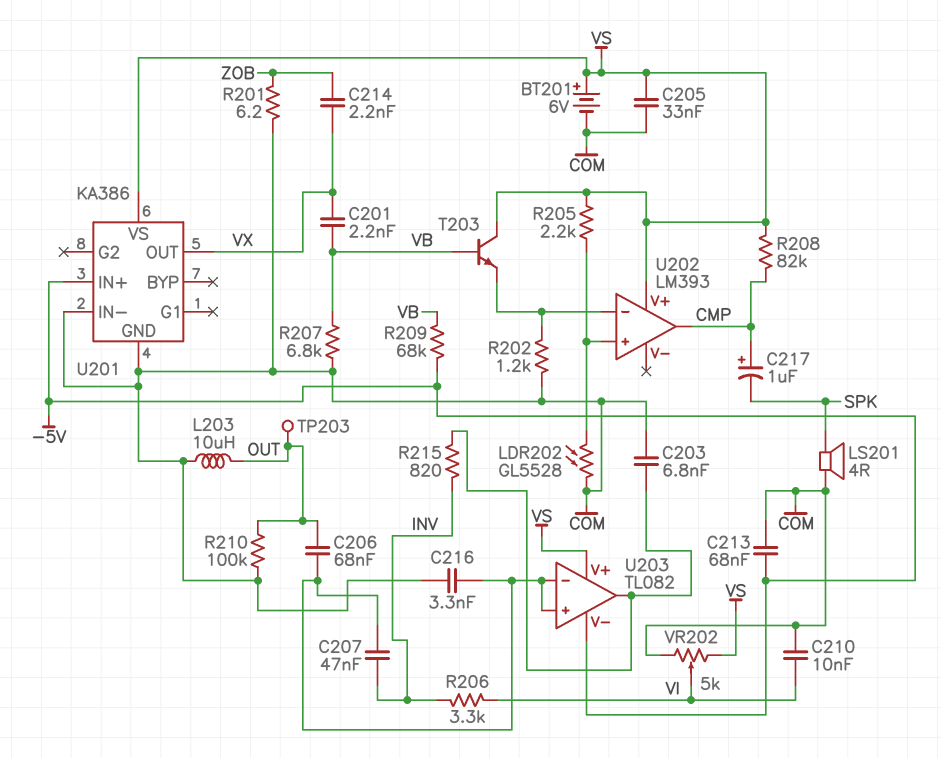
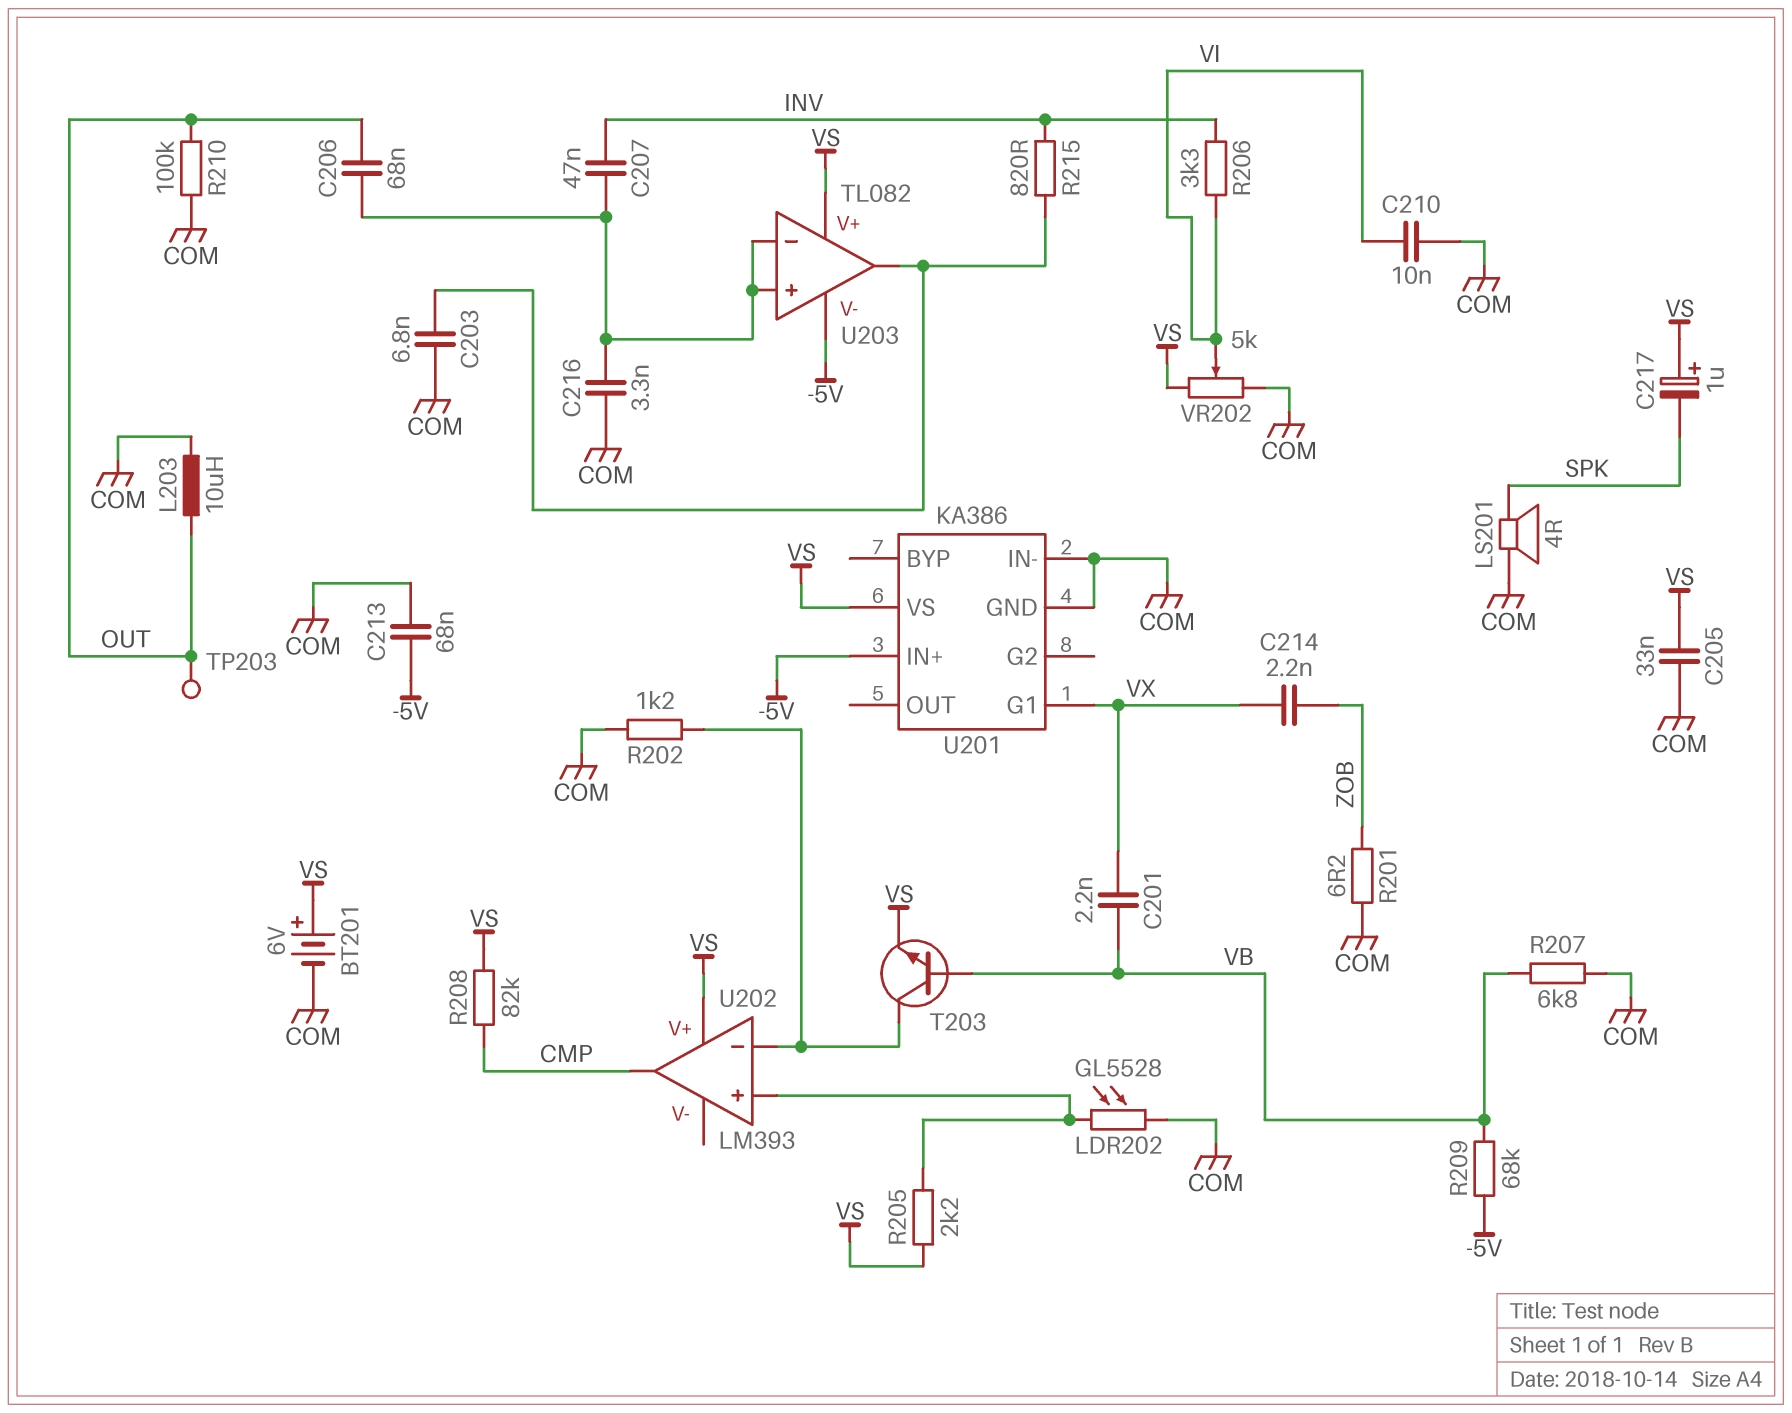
C217: 1uF (plus CMP, minus SPK) -> 1uF (plus VS, minus SPK)
T203: NPN (B VB, C VS, E U202/in-) -> NPN (B VB, C U202/in-, E VS)
U201 pin G1: none -> VX
U201 pin OUT: VX -> none

